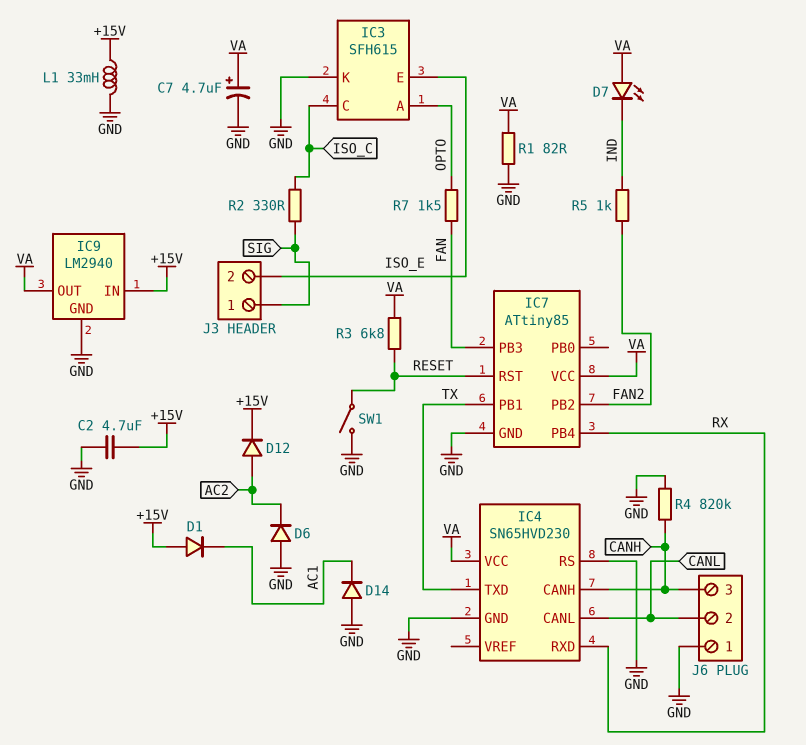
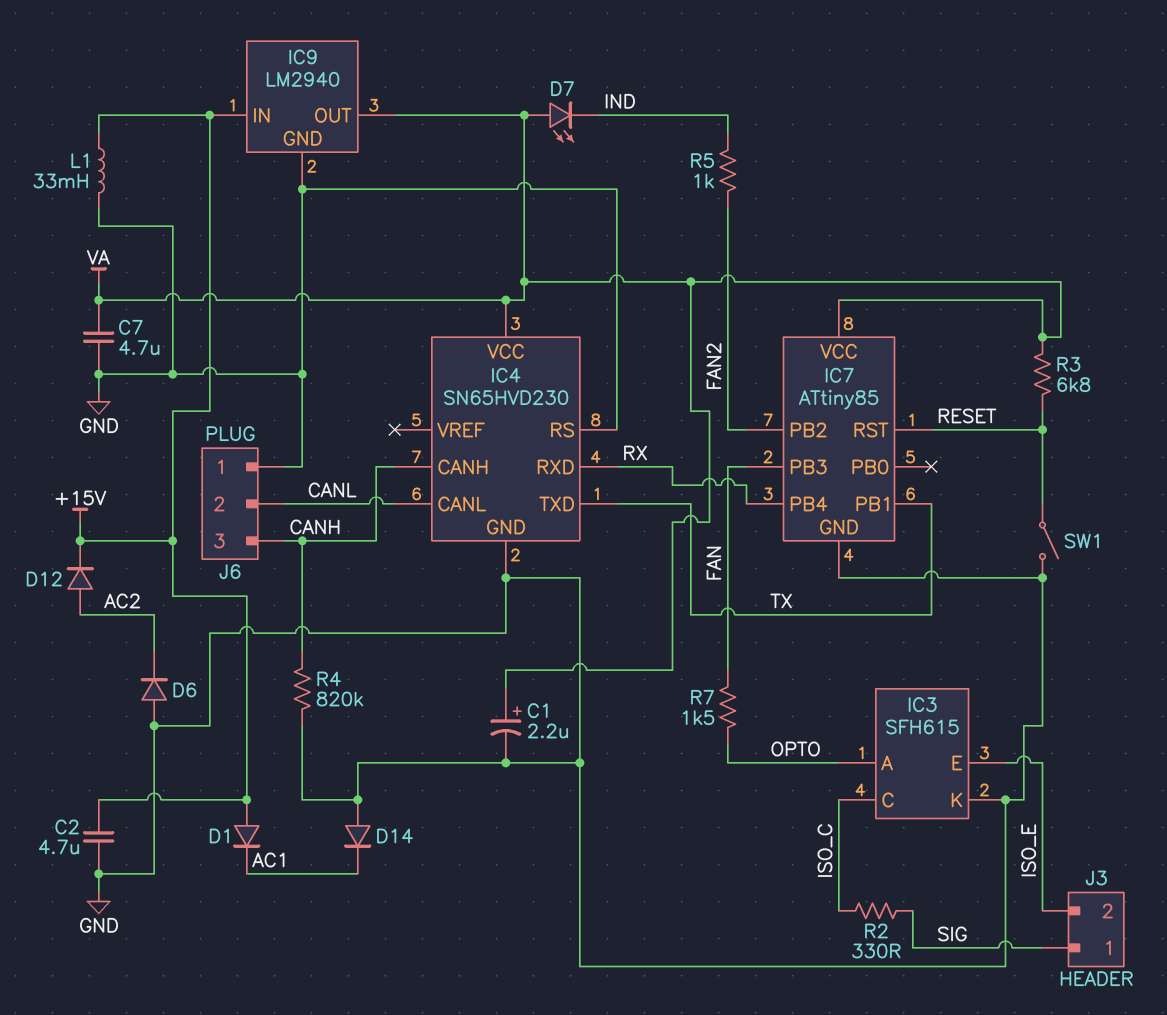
C1: none -> 2.2uF (plus VA, minus GND)
C7: 4.7uF (plus VA, minus GND) -> 4.7uF (GND, VA)
R1: 82 (GND, VA) -> none

